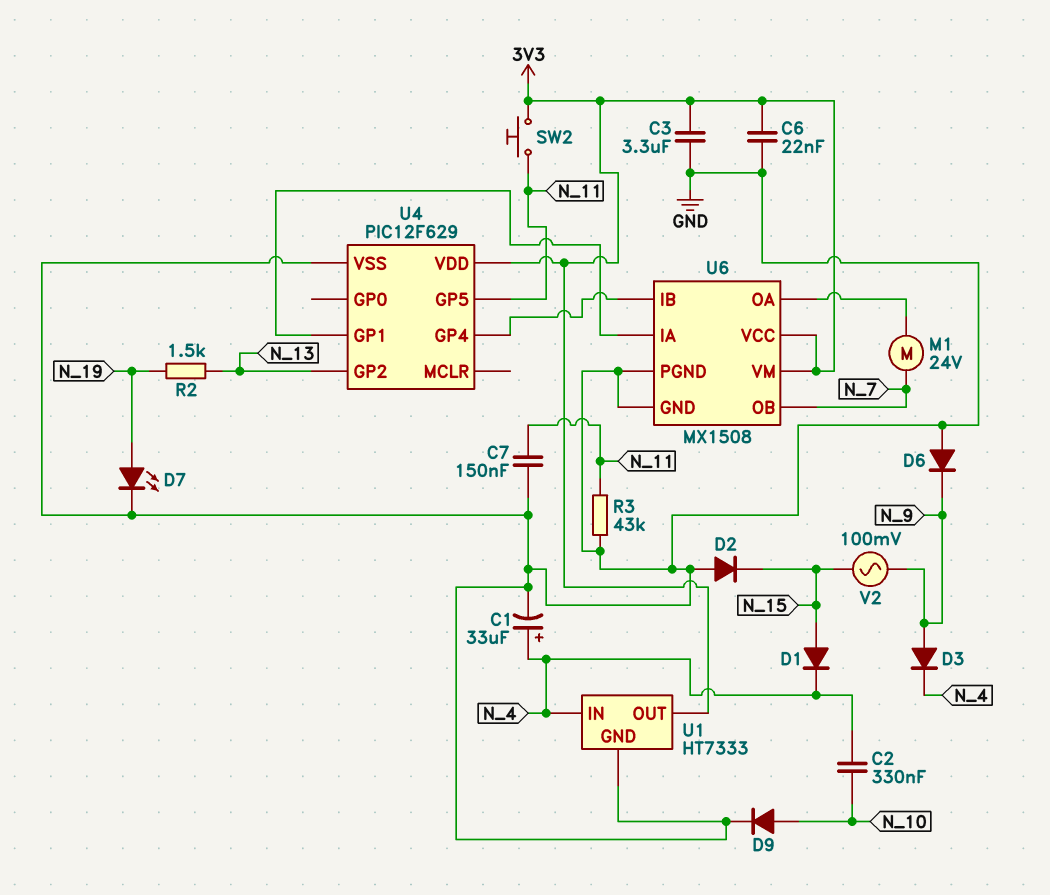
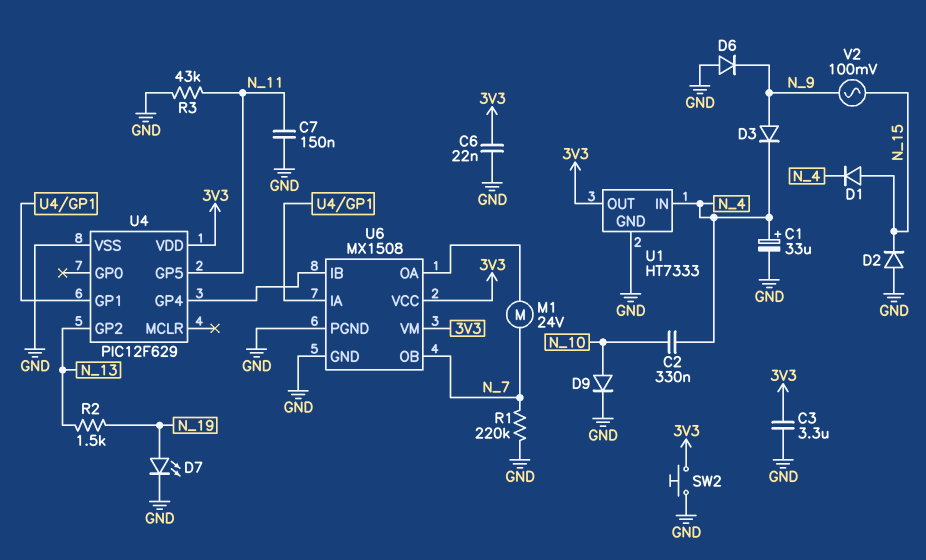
R1: none -> 220k (GND, N_7)
SW2: button (3V3, N_11) -> button (3V3, GND)

